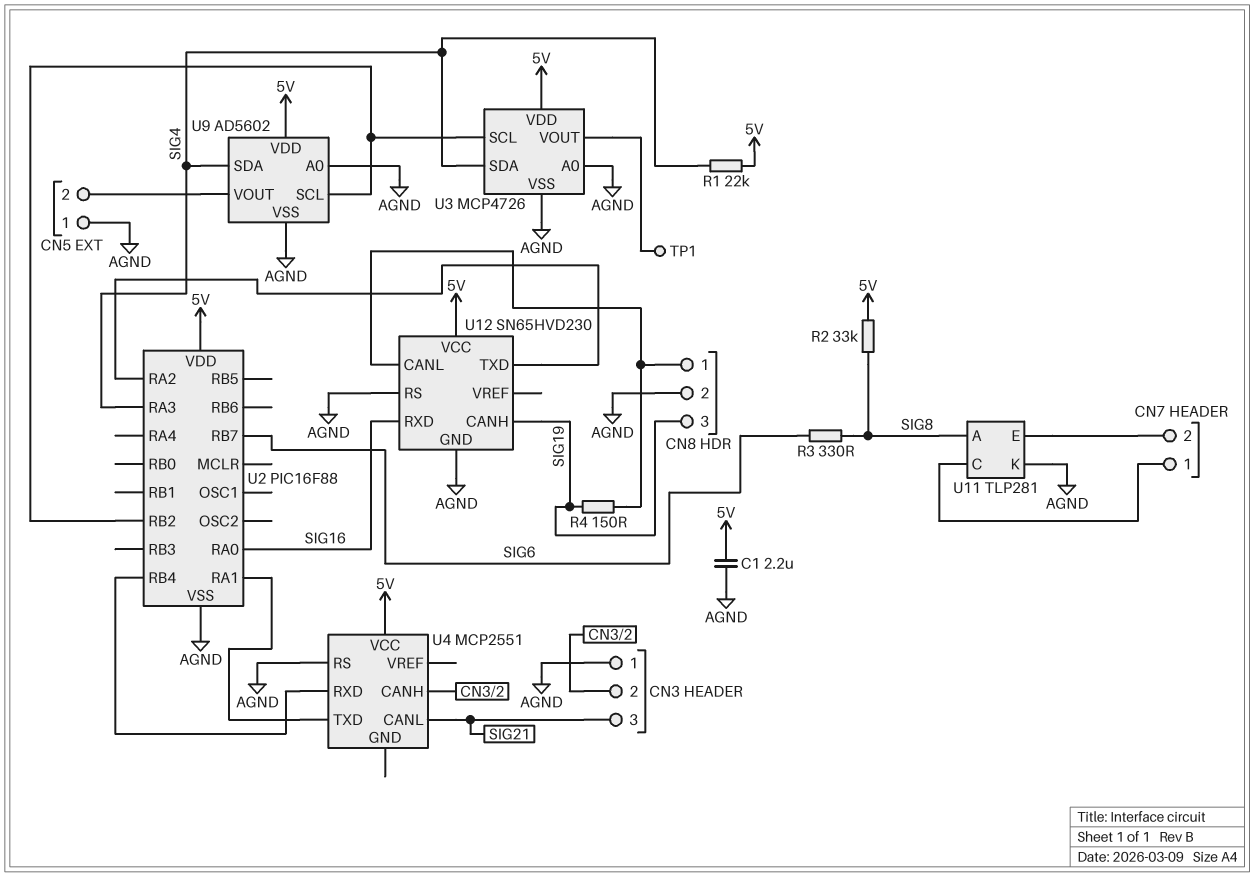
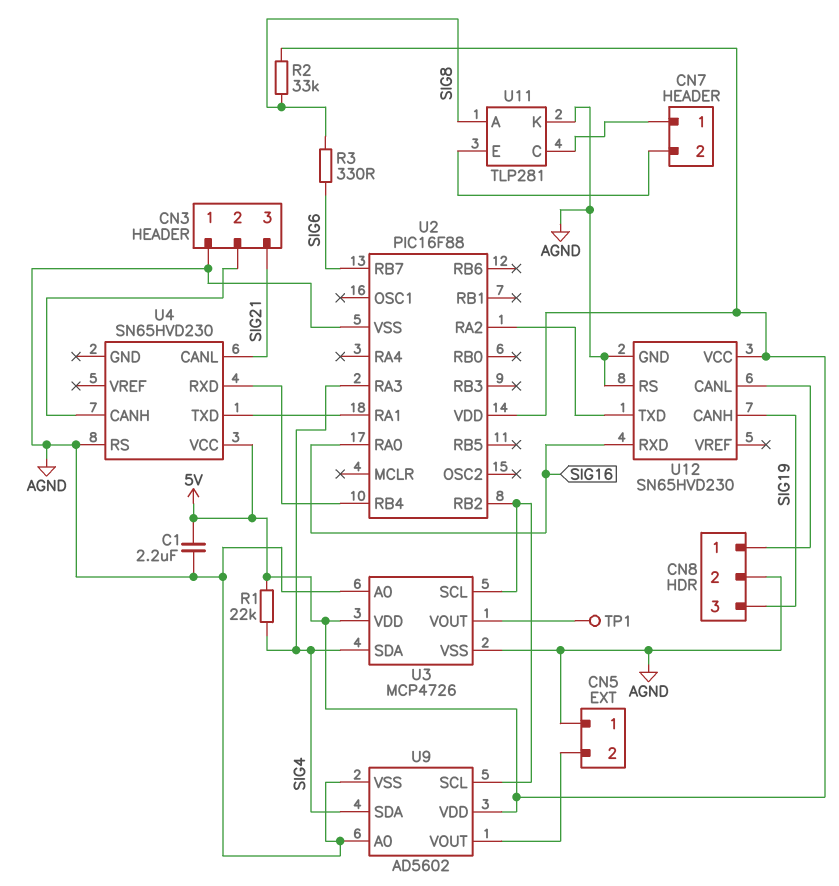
R4: 150 (CN8/1, SIG19) -> none
U4: MCP2551 -> SN65HVD230

